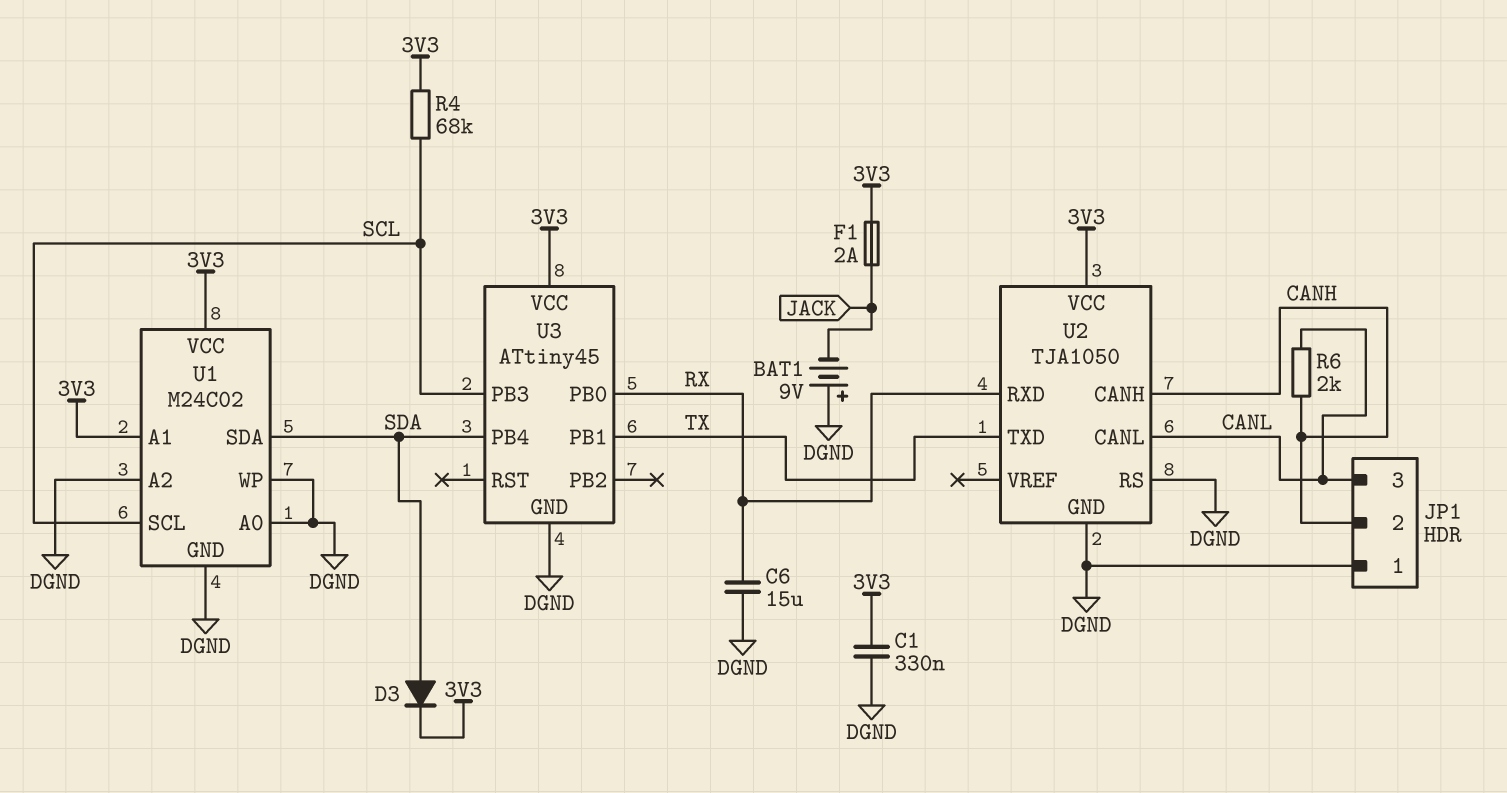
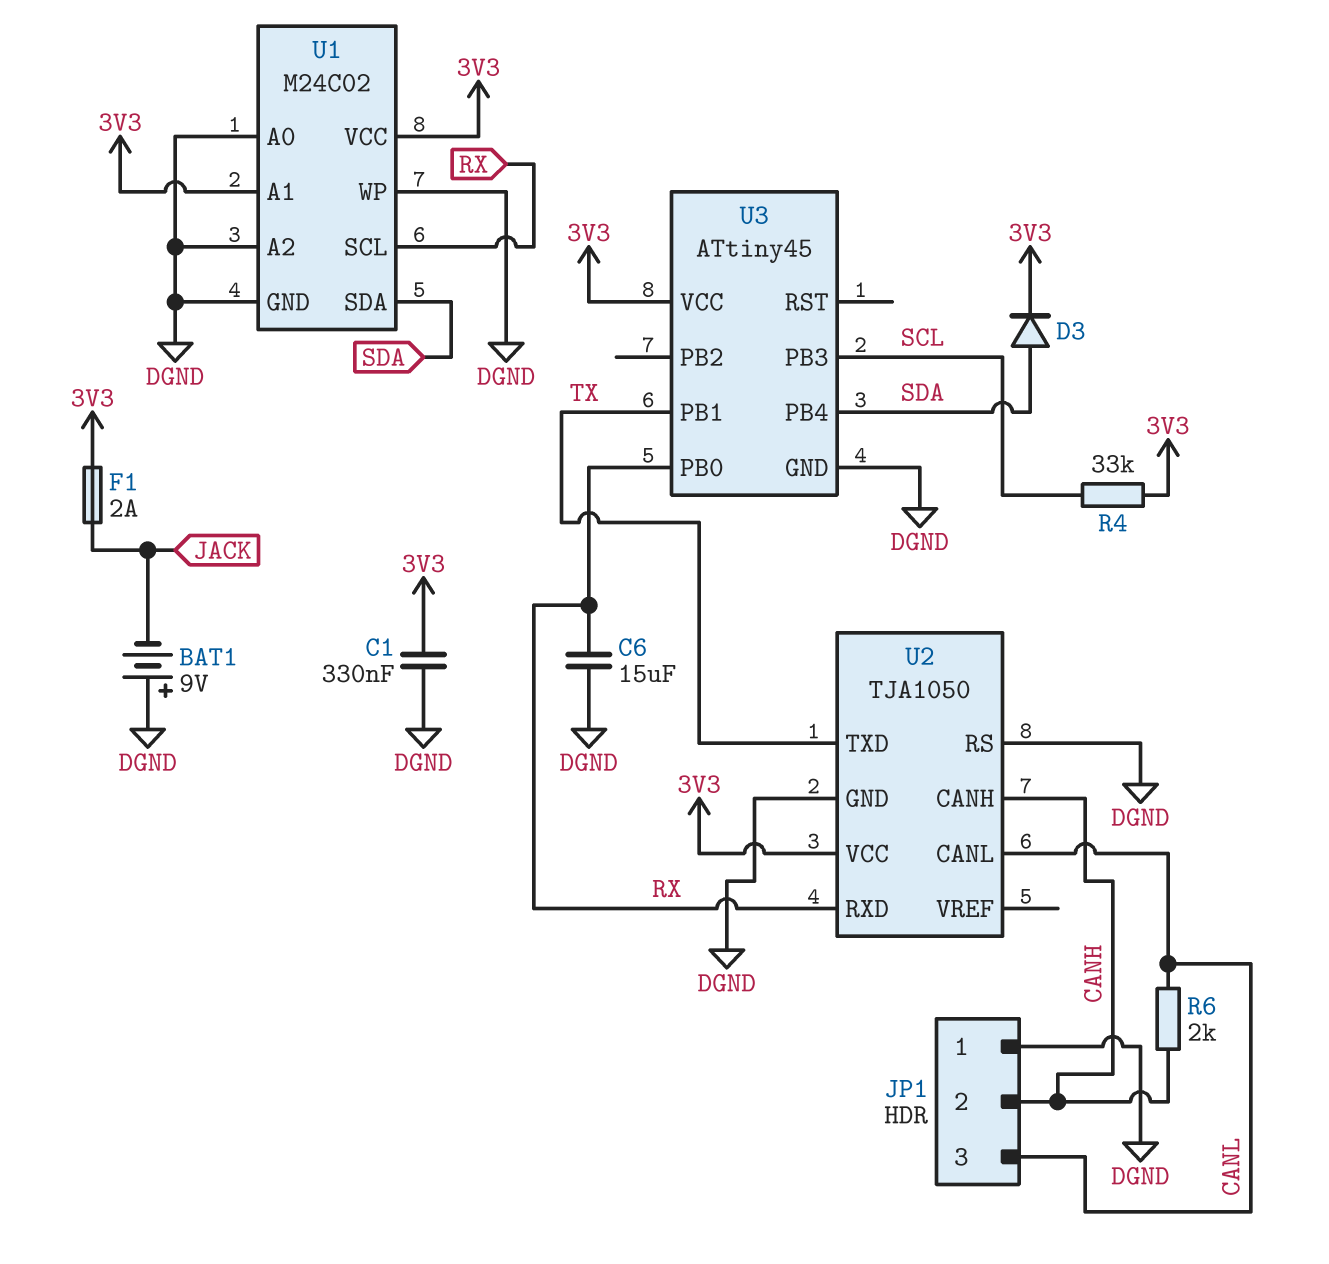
R4: 68k (3V3, SCL) -> 33k (3V3, SCL)
U1 pin SCL: SCL -> RX

